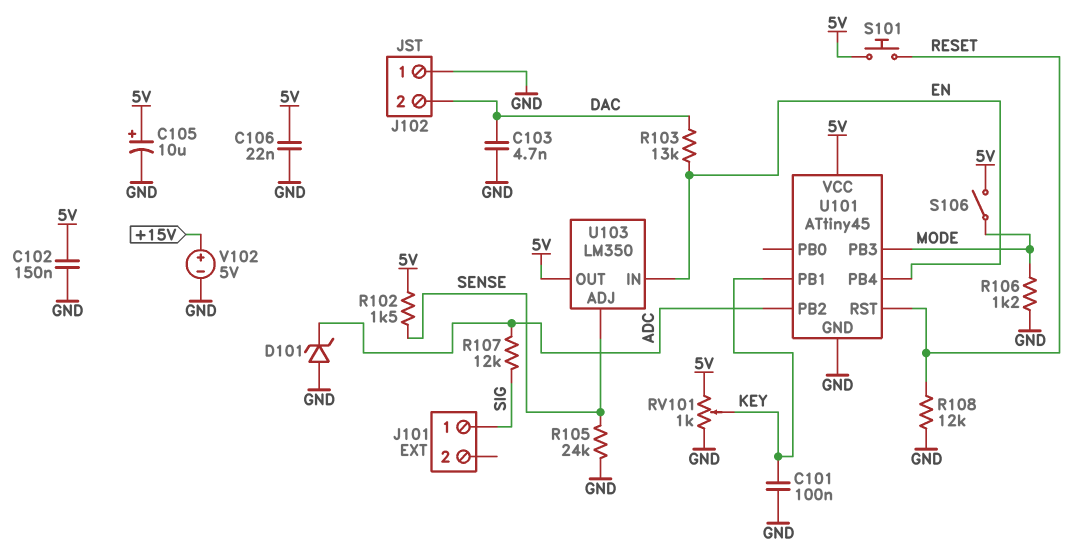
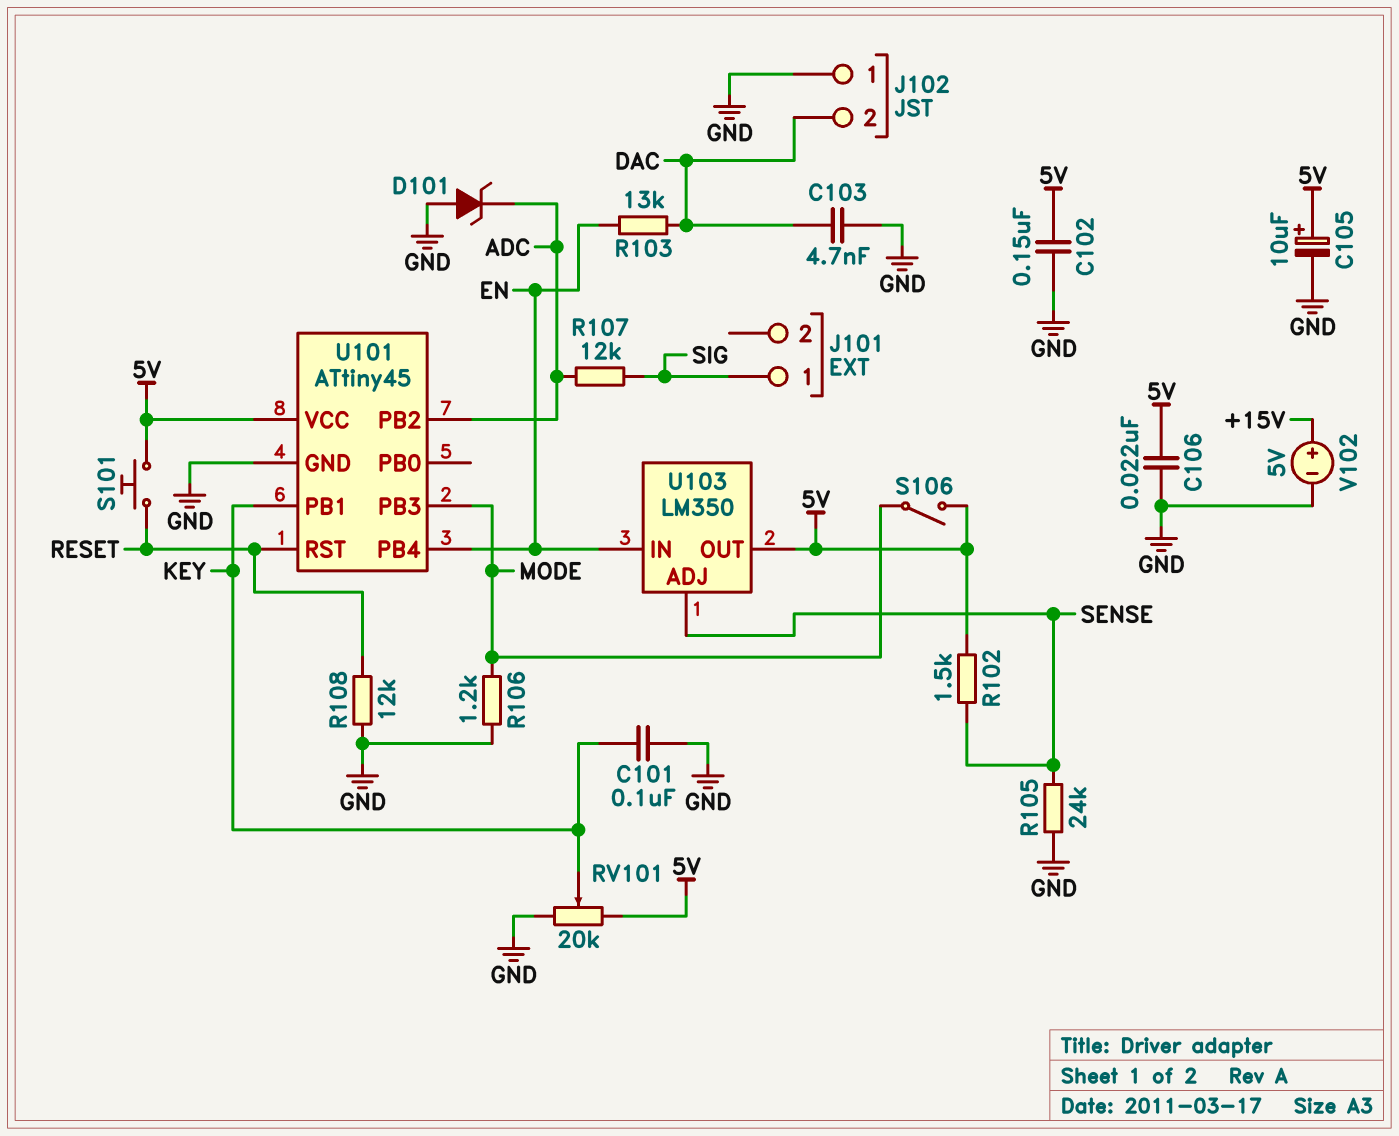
RV101: 1k (5V, GND, wiper KEY) -> 20k (5V, GND, wiper KEY)

